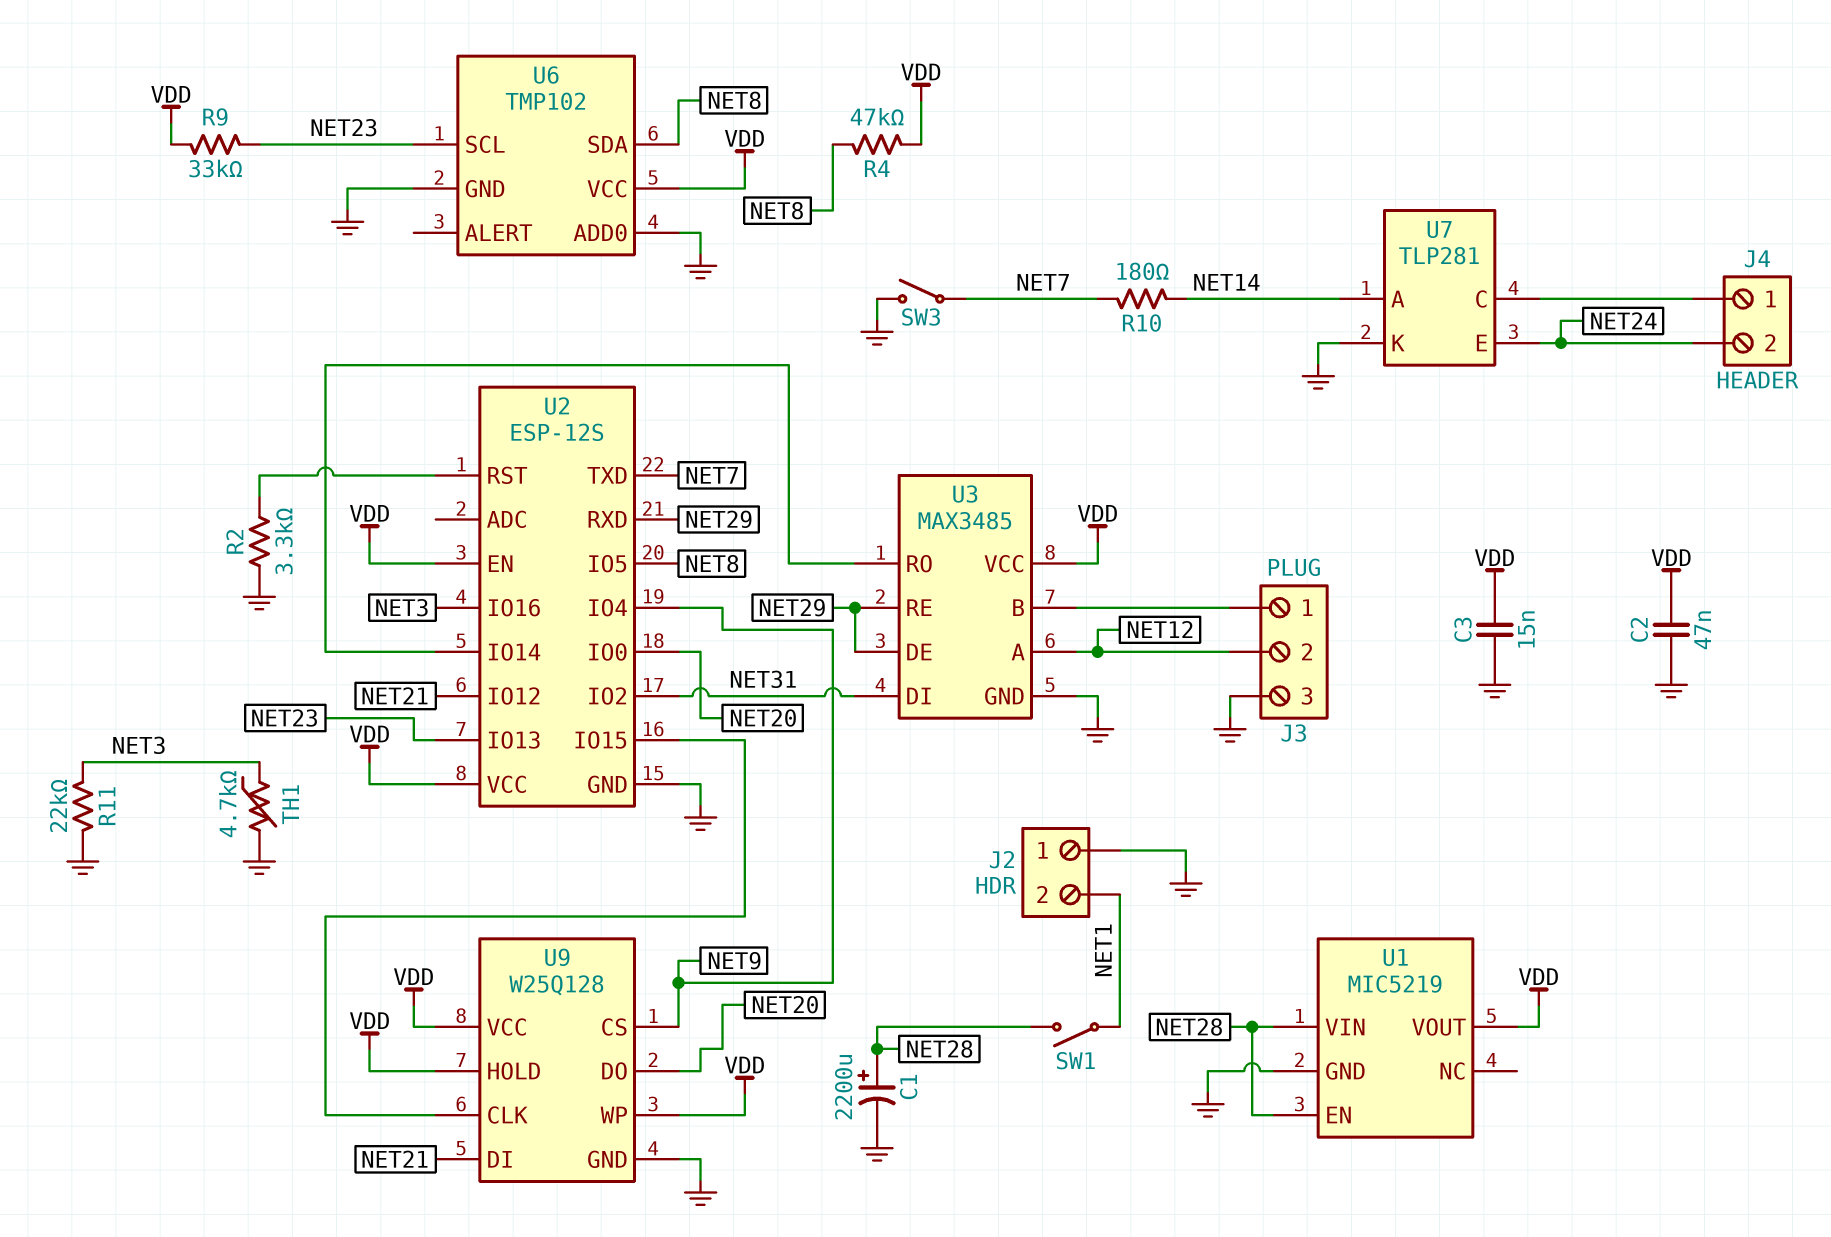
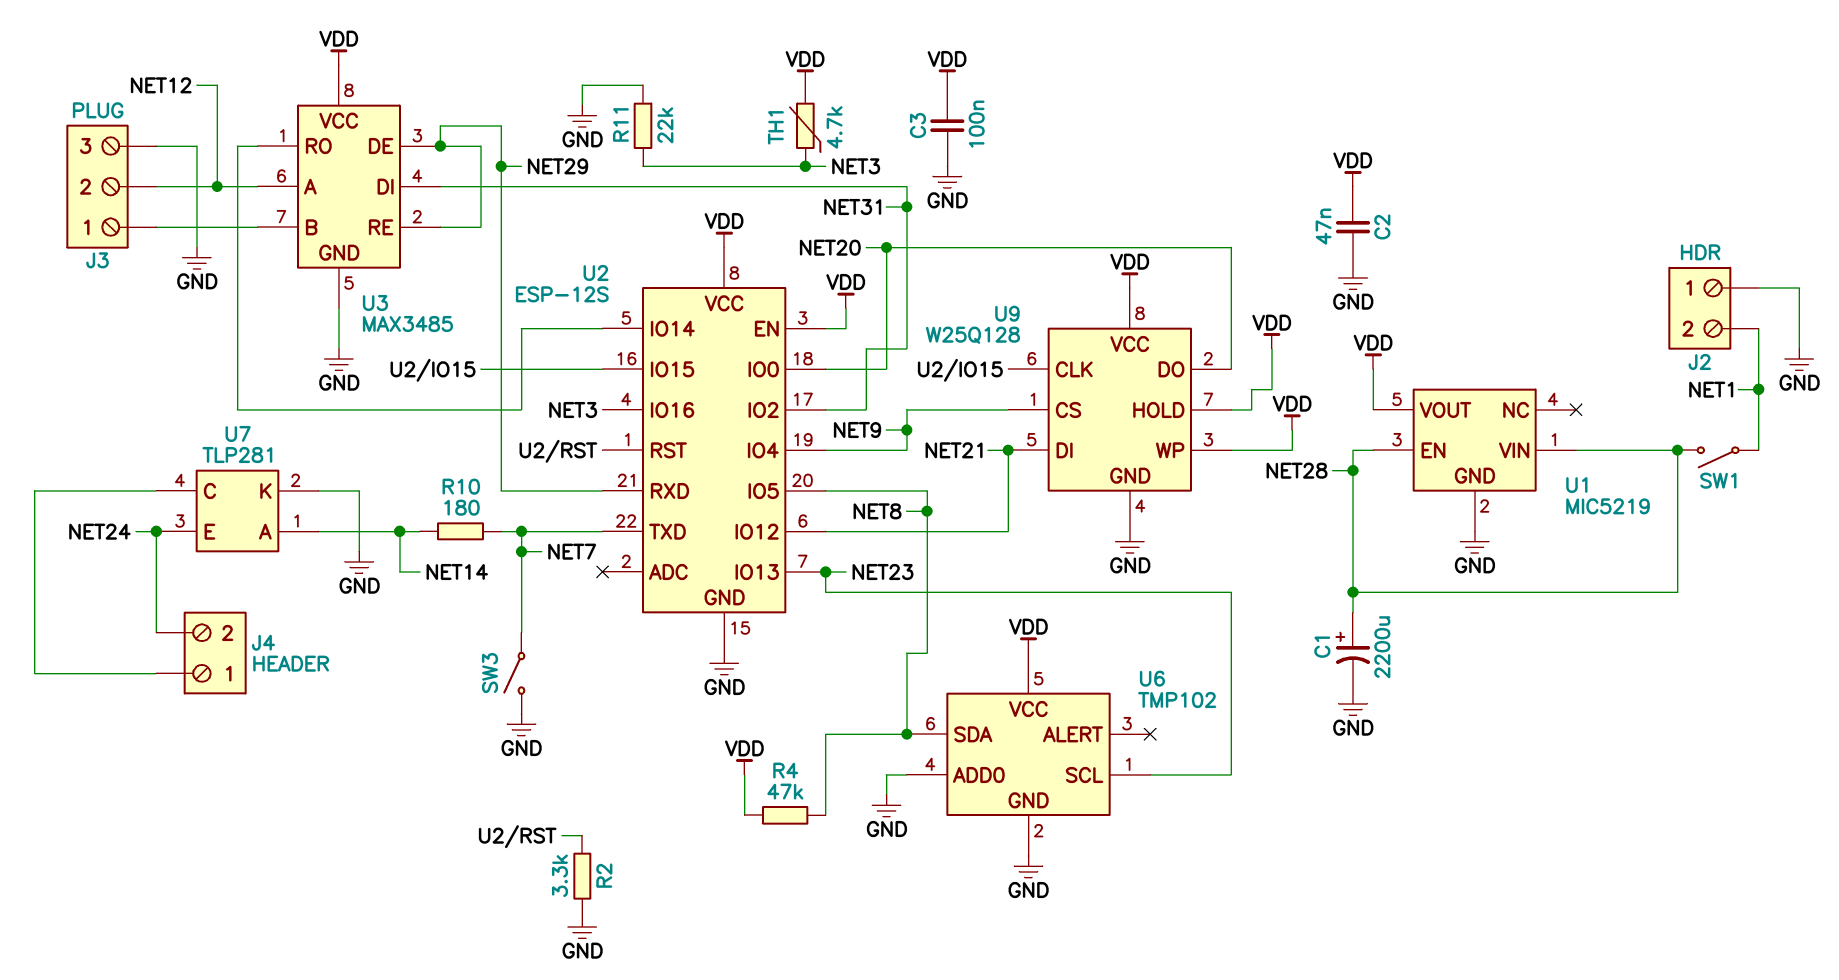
C3: 15nF (GND, VDD) -> 100nF (GND, VDD)
R9: 33k (NET23, VDD) -> none
TH1: 4.7k (GND, NET3) -> 4.7k (NET3, VDD)

